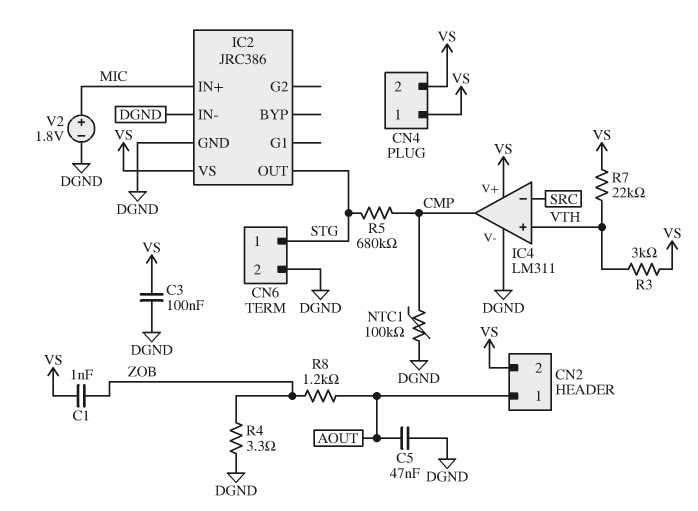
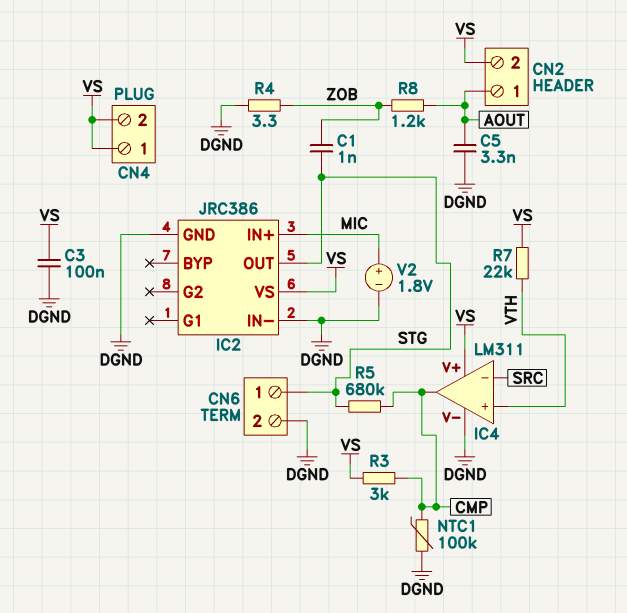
C1: 1nF (VS, ZOB) -> 1nF (STG, ZOB)
C5: 47nF (AOUT, DGND) -> 3.3nF (AOUT, DGND)
R3: 3k (VS, VTH) -> 3k (CMP, VS)

